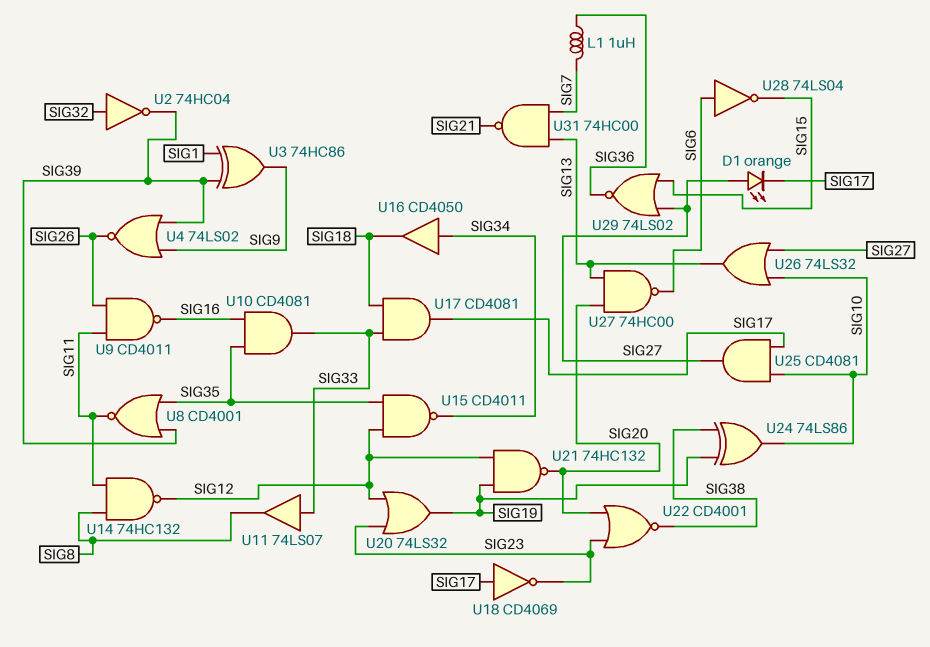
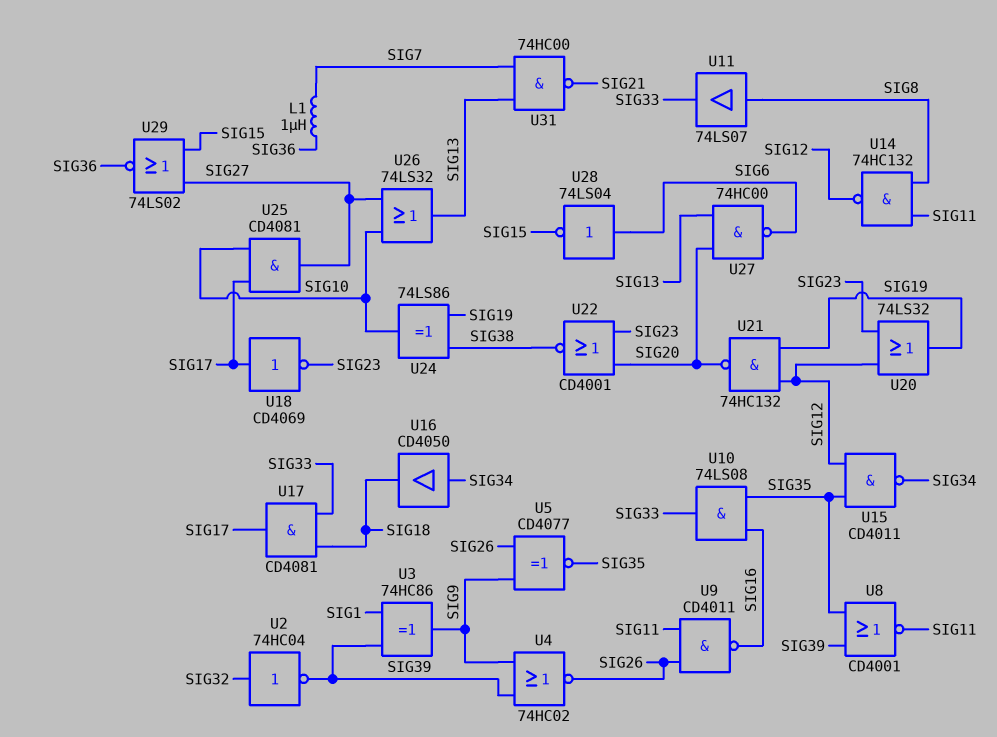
D1: LED orange (A SIG27, K SIG17) -> none
U4: NOR 74LS02 (in SIG9, in SIG39, out SIG26) -> NOR 74HC02 (in SIG9, in SIG39, out SIG26)
U5: none -> XNOR CD4077 (in SIG9, in SIG26, out SIG35)
U10: AND CD4081 (in SIG16, in SIG35, out SIG33) -> AND 74LS08 (in SIG16, in SIG35, out SIG33)
U11: buffer 74LS07 (in SIG33, out SIG8) -> buffer 74LS07 (in SIG8, out SIG33)

